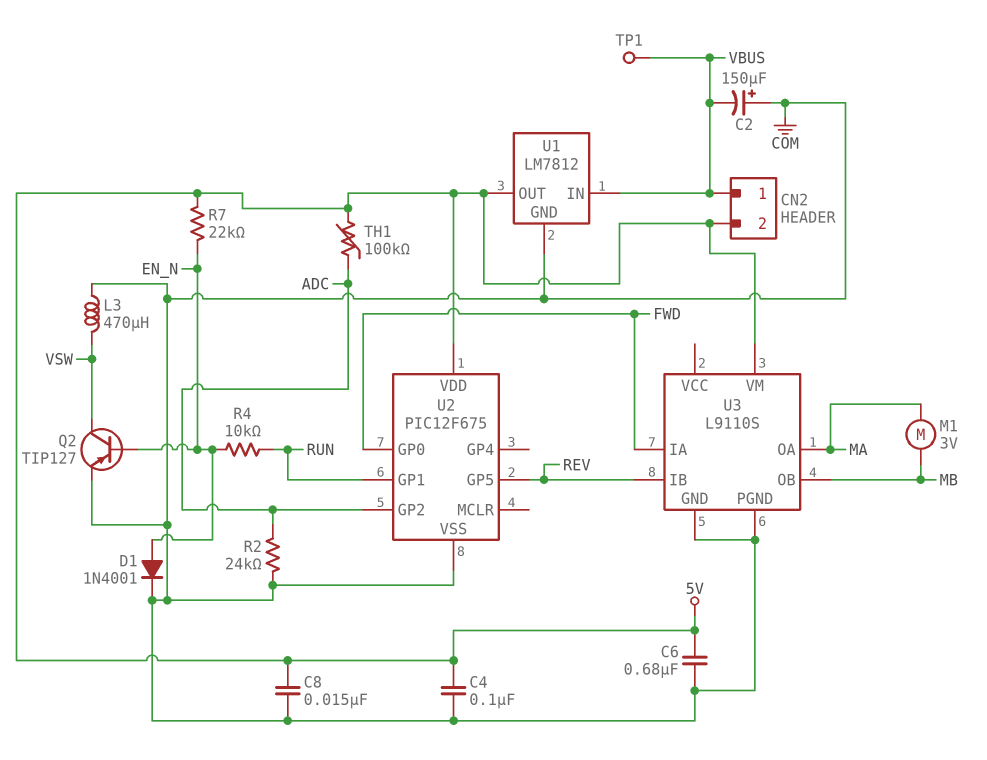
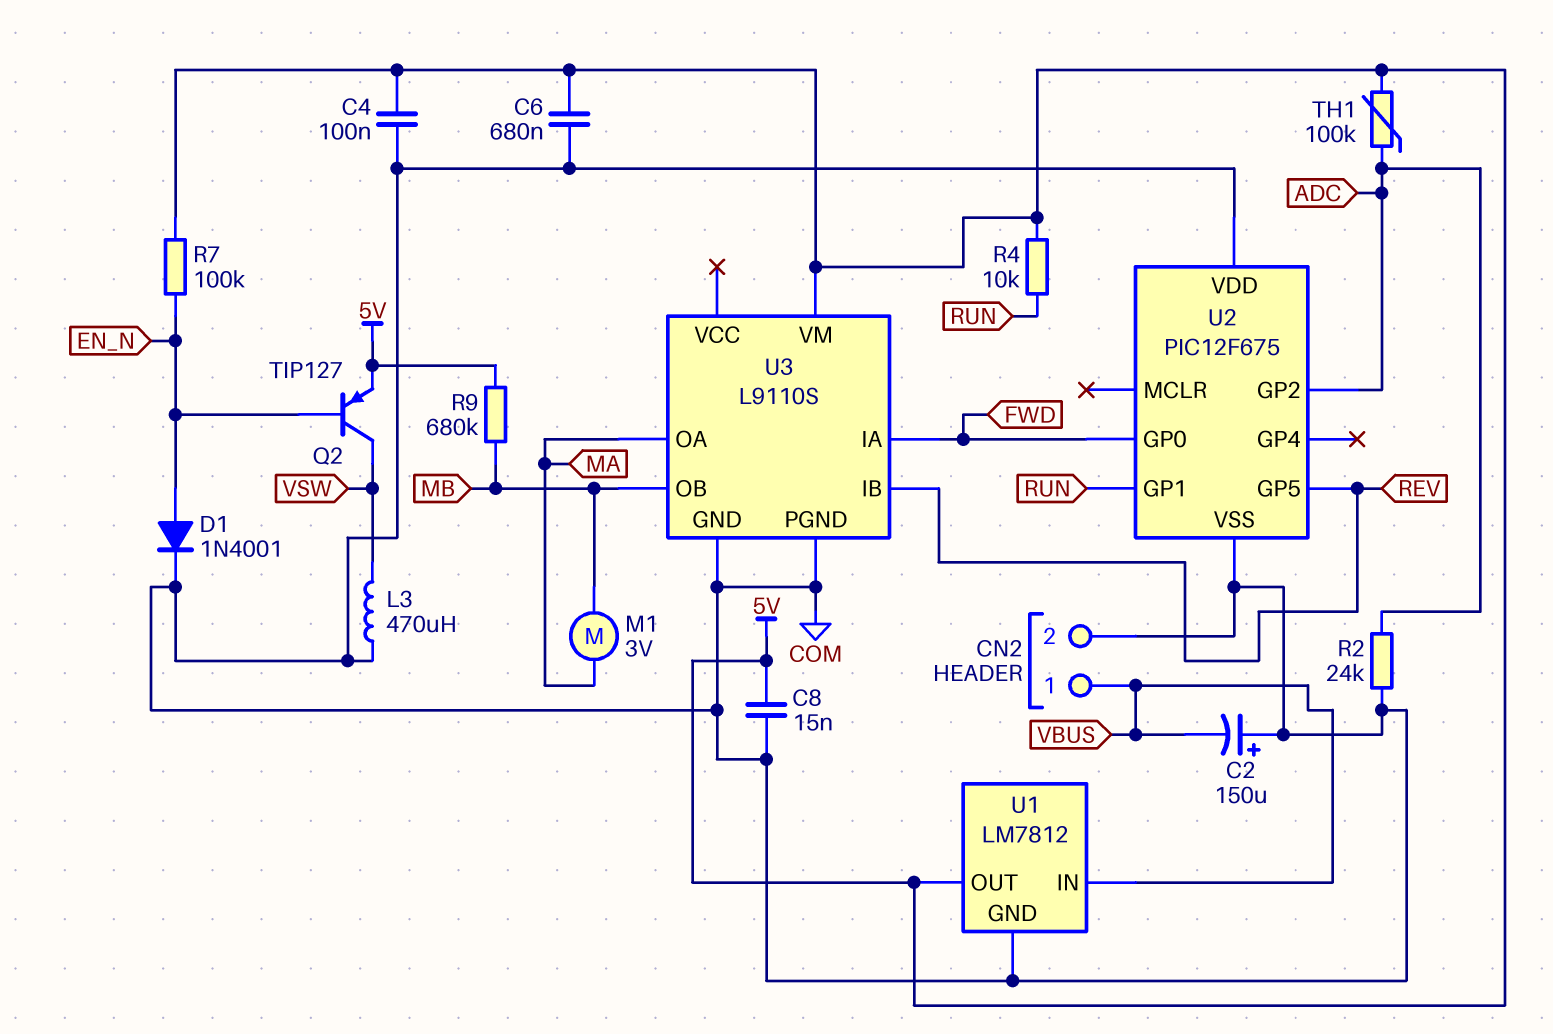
CN2 pin 2: 5V -> COM
Q2: PNP TIP127 (B EN_N, C VSW, E COM) -> PNP TIP127 (B EN_N, C VSW, E 5V)
R4: 10k (EN_N, RUN) -> 10k (5V, RUN)
R7: 22k (5V, EN_N) -> 100k (5V, EN_N)
R9: none -> 680k (5V, MB)
TP1: test point (VBUS) -> none
U2 pin VDD: 5V -> COM

